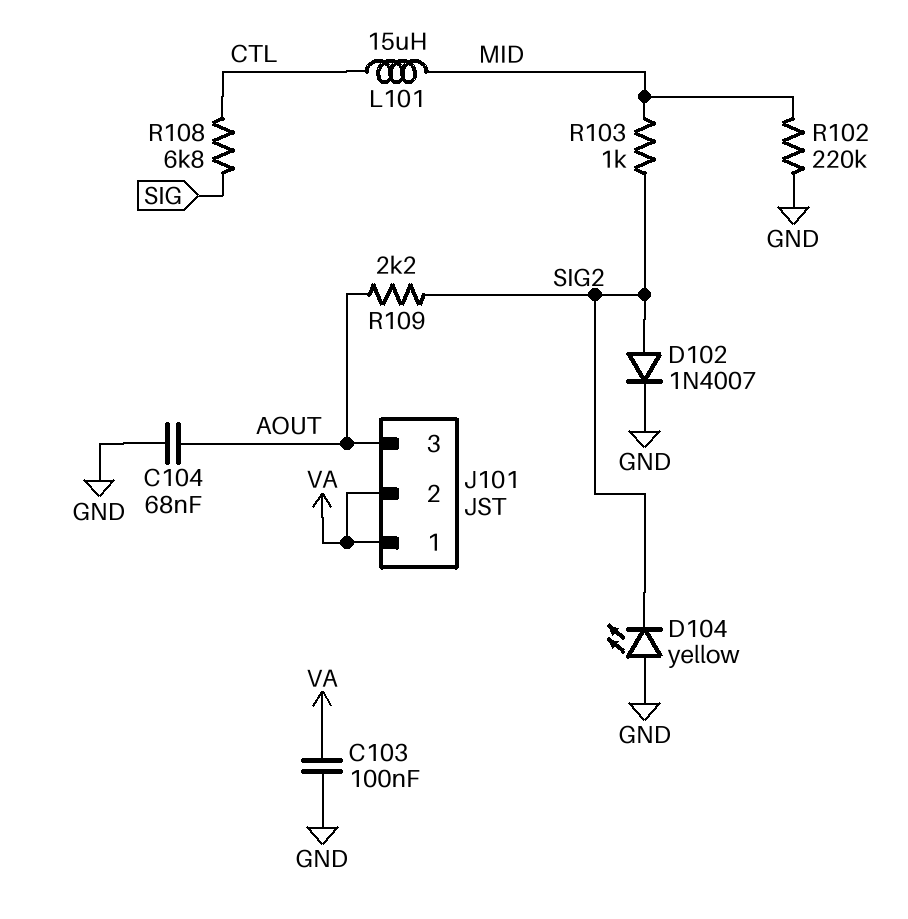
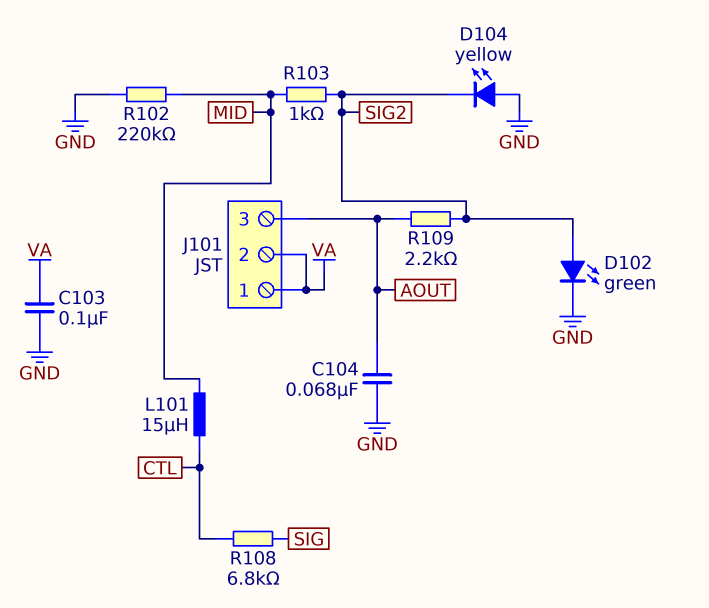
D102: diode 1N4007 (A SIG2, K GND) -> LED green (A SIG2, K GND)

